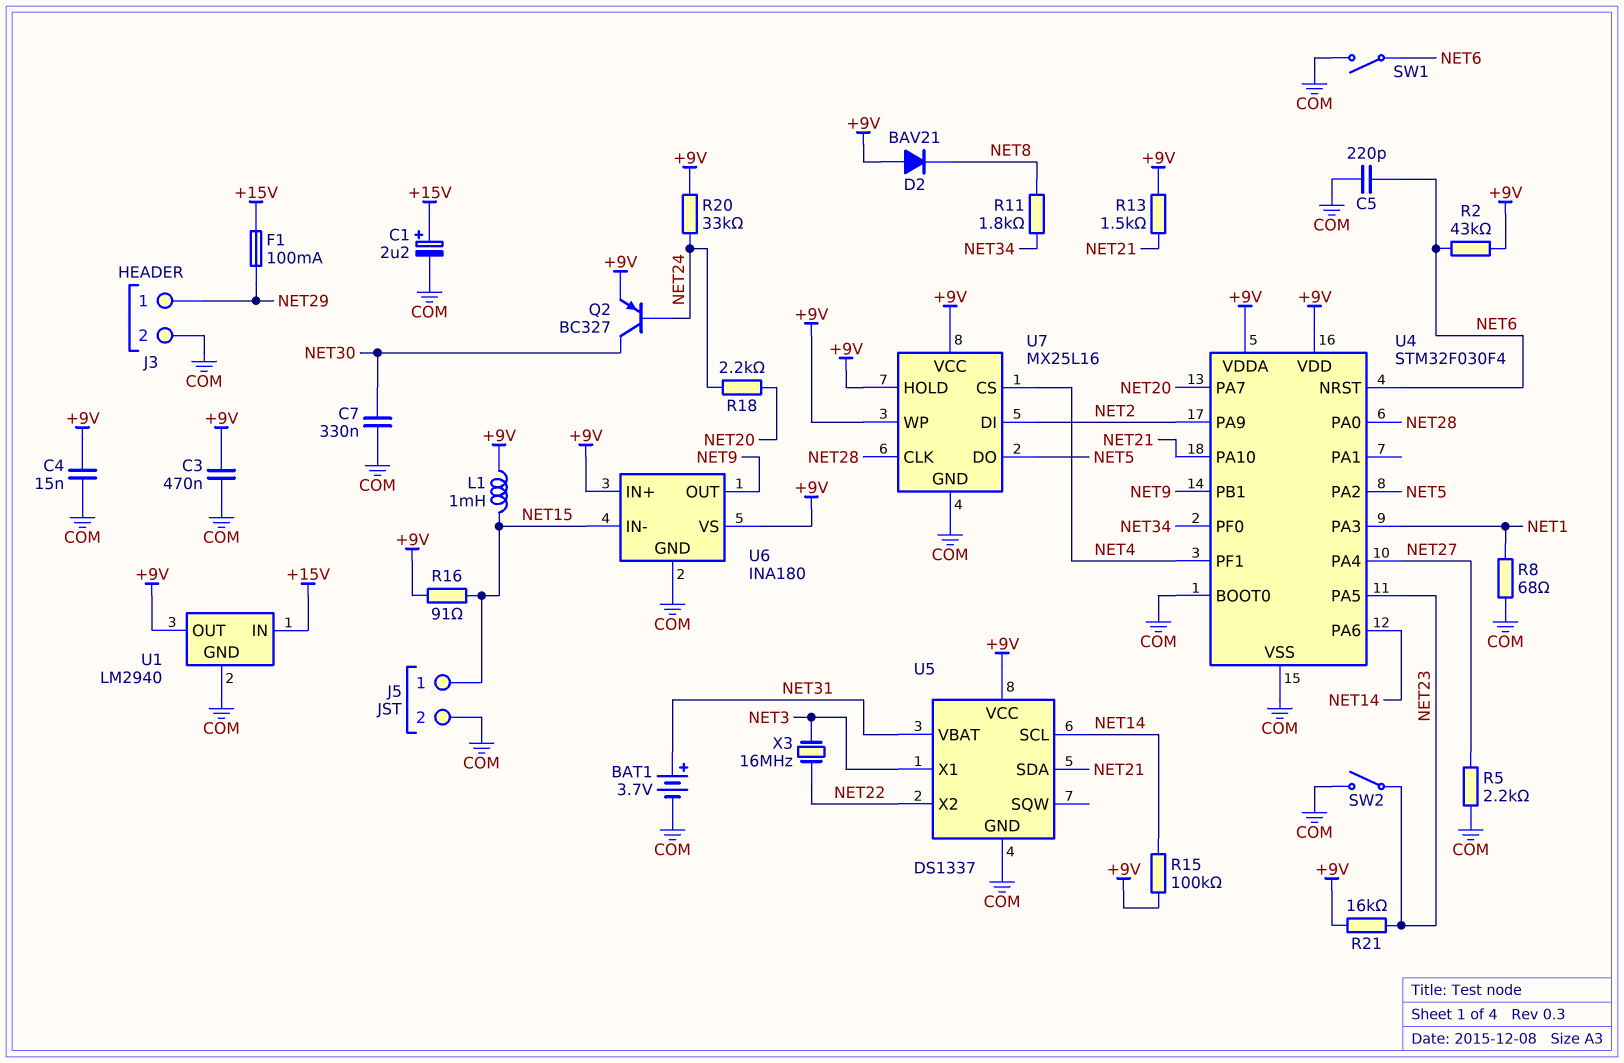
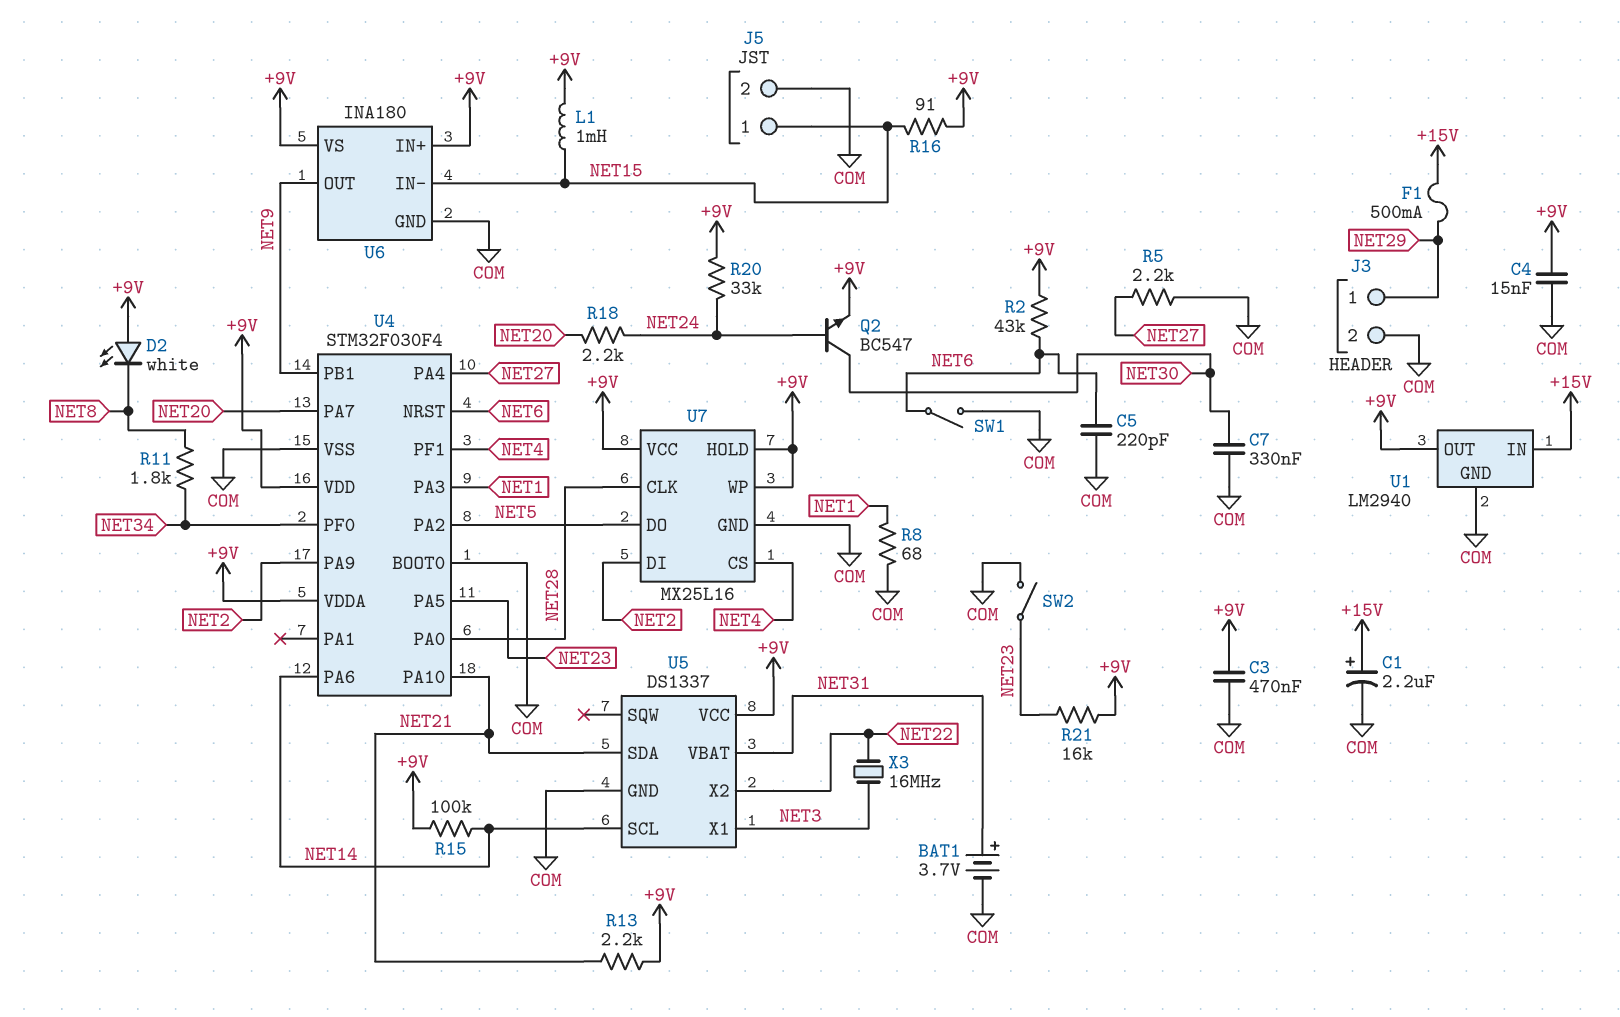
D2: diode BAV21 (A +9V, K NET8) -> LED white (A +9V, K NET8)
F1: 100mA (+15V, NET29) -> 500mA (+15V, NET29)
Q2: PNP BC327 (B NET24, C NET30, E +9V) -> NPN BC547 (B NET24, C NET30, E +9V)
R13: 1.5k (+9V, NET21) -> 2.2k (+9V, NET21)

